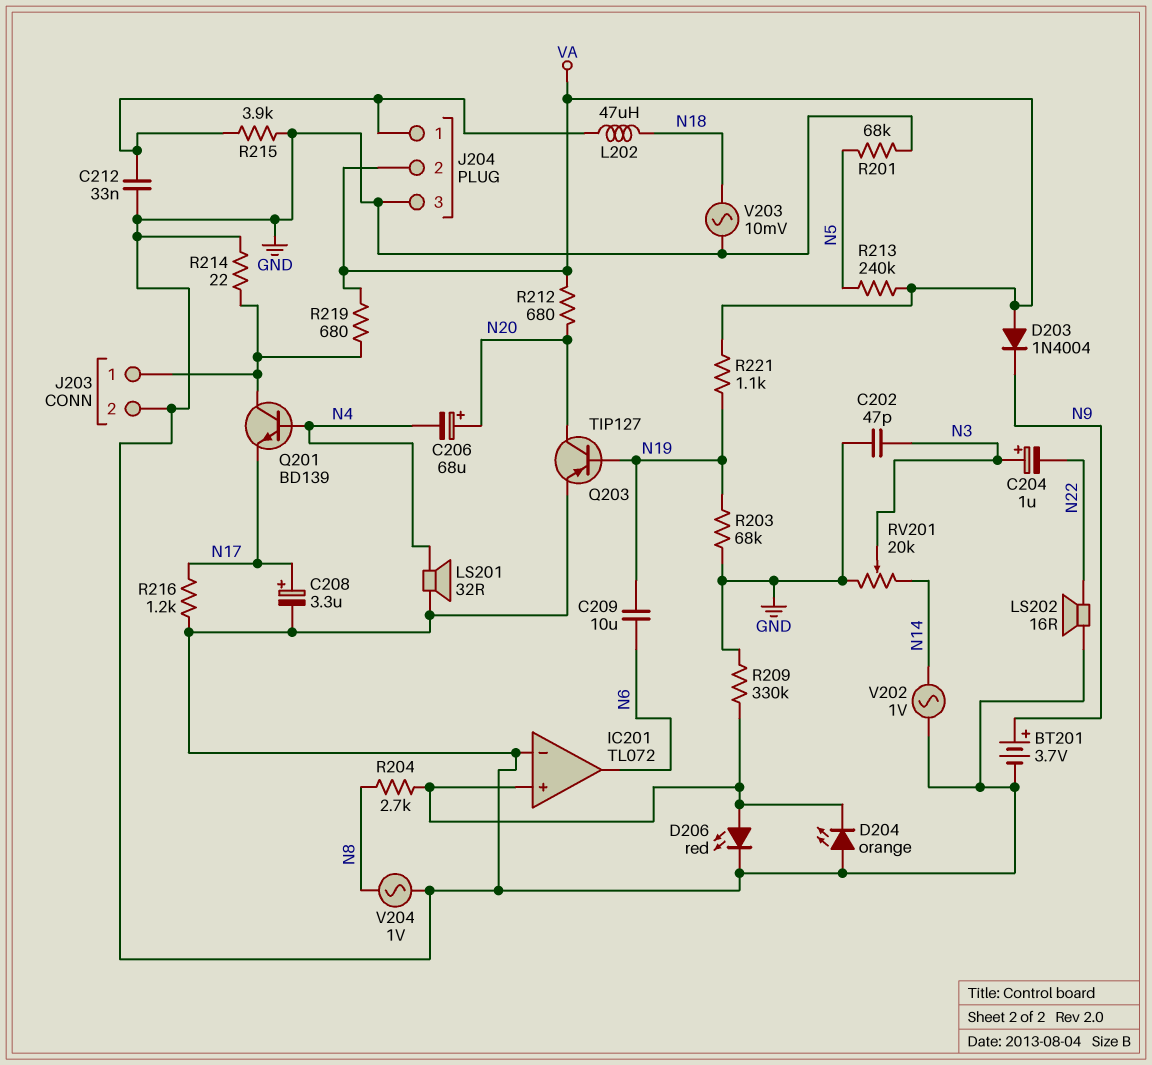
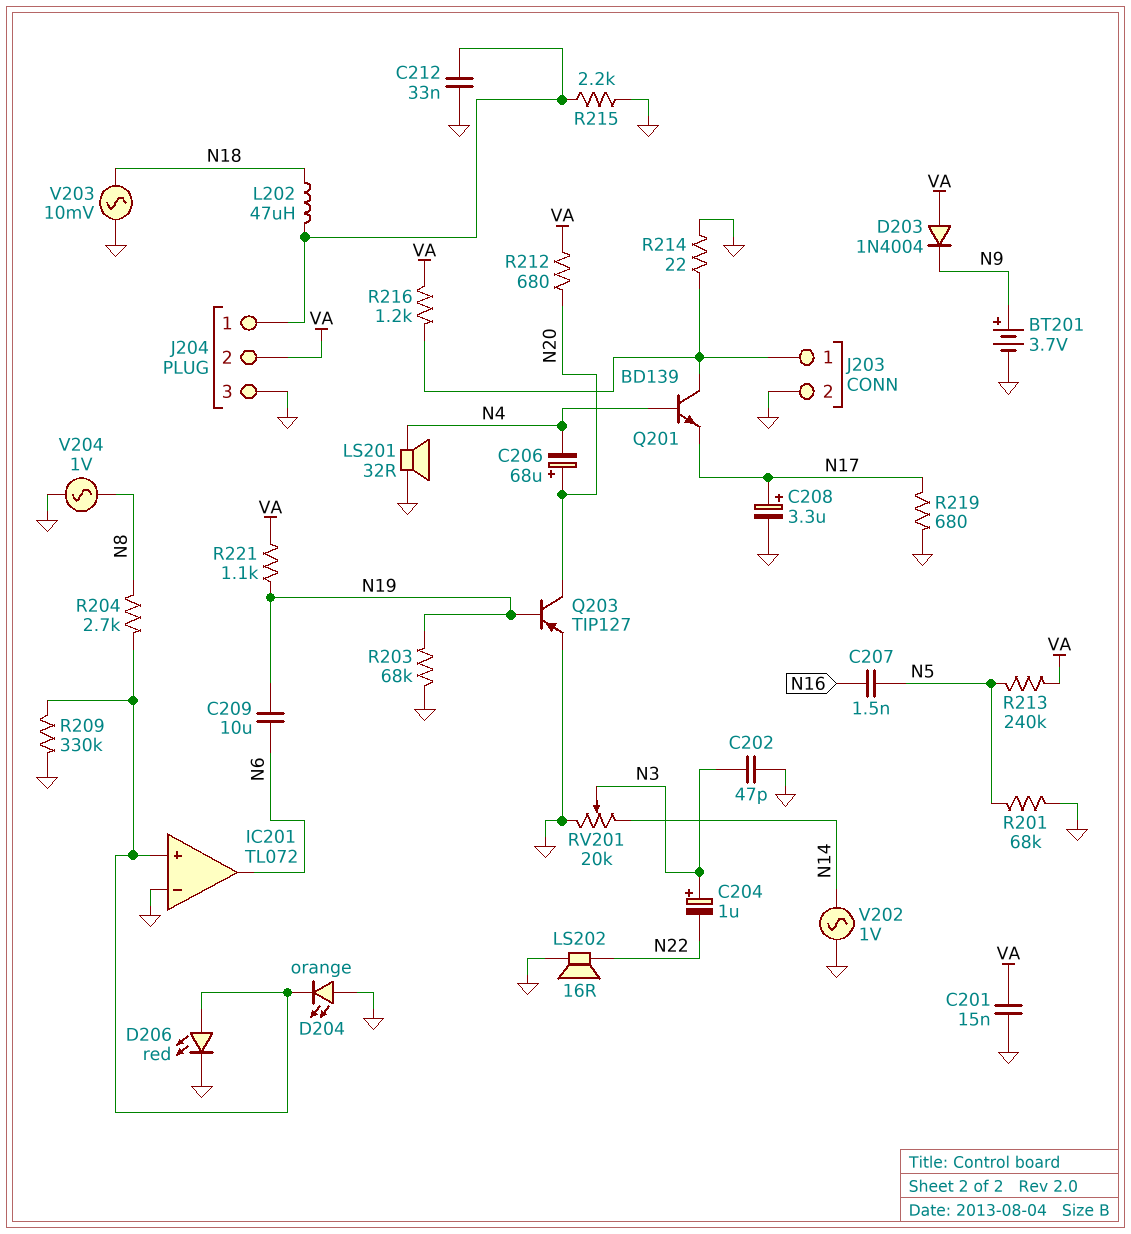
C201: none -> 15nF (GND, VA)
C207: none -> 1.5nF (N5, N16)
R215: 3.9k (GND, J204/1) -> 2.2k (GND, J204/1)
R216: 1.2k (GND, N17) -> 1.2k (J203/1, VA)
R219: 680 (J203/1, VA) -> 680 (GND, N17)

